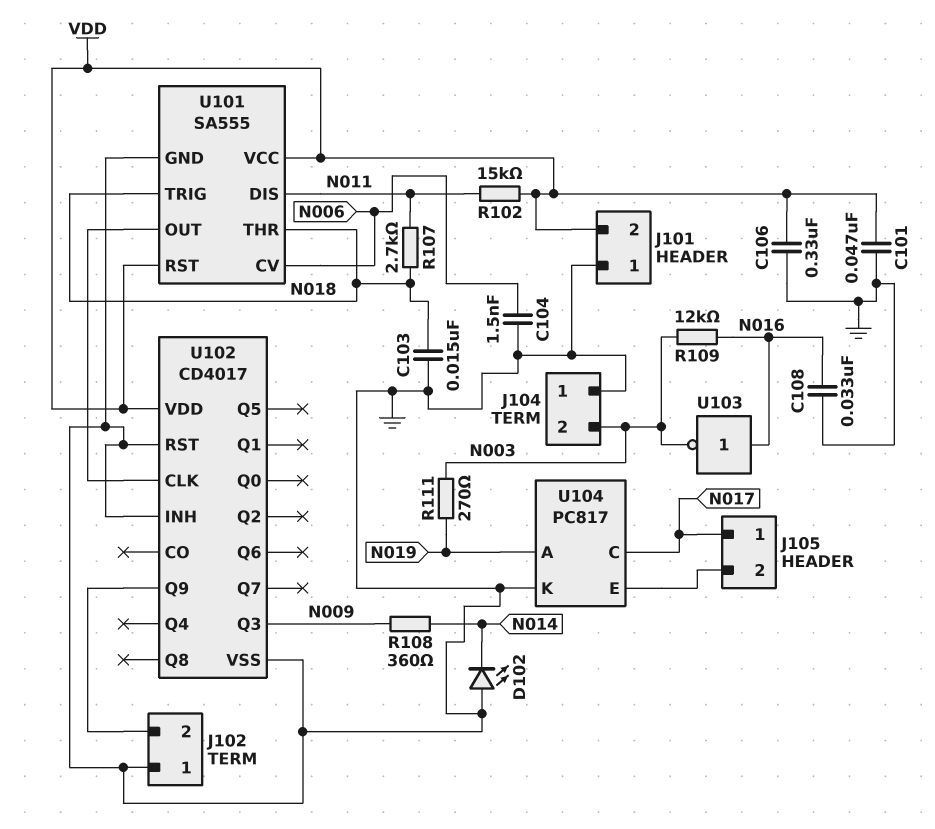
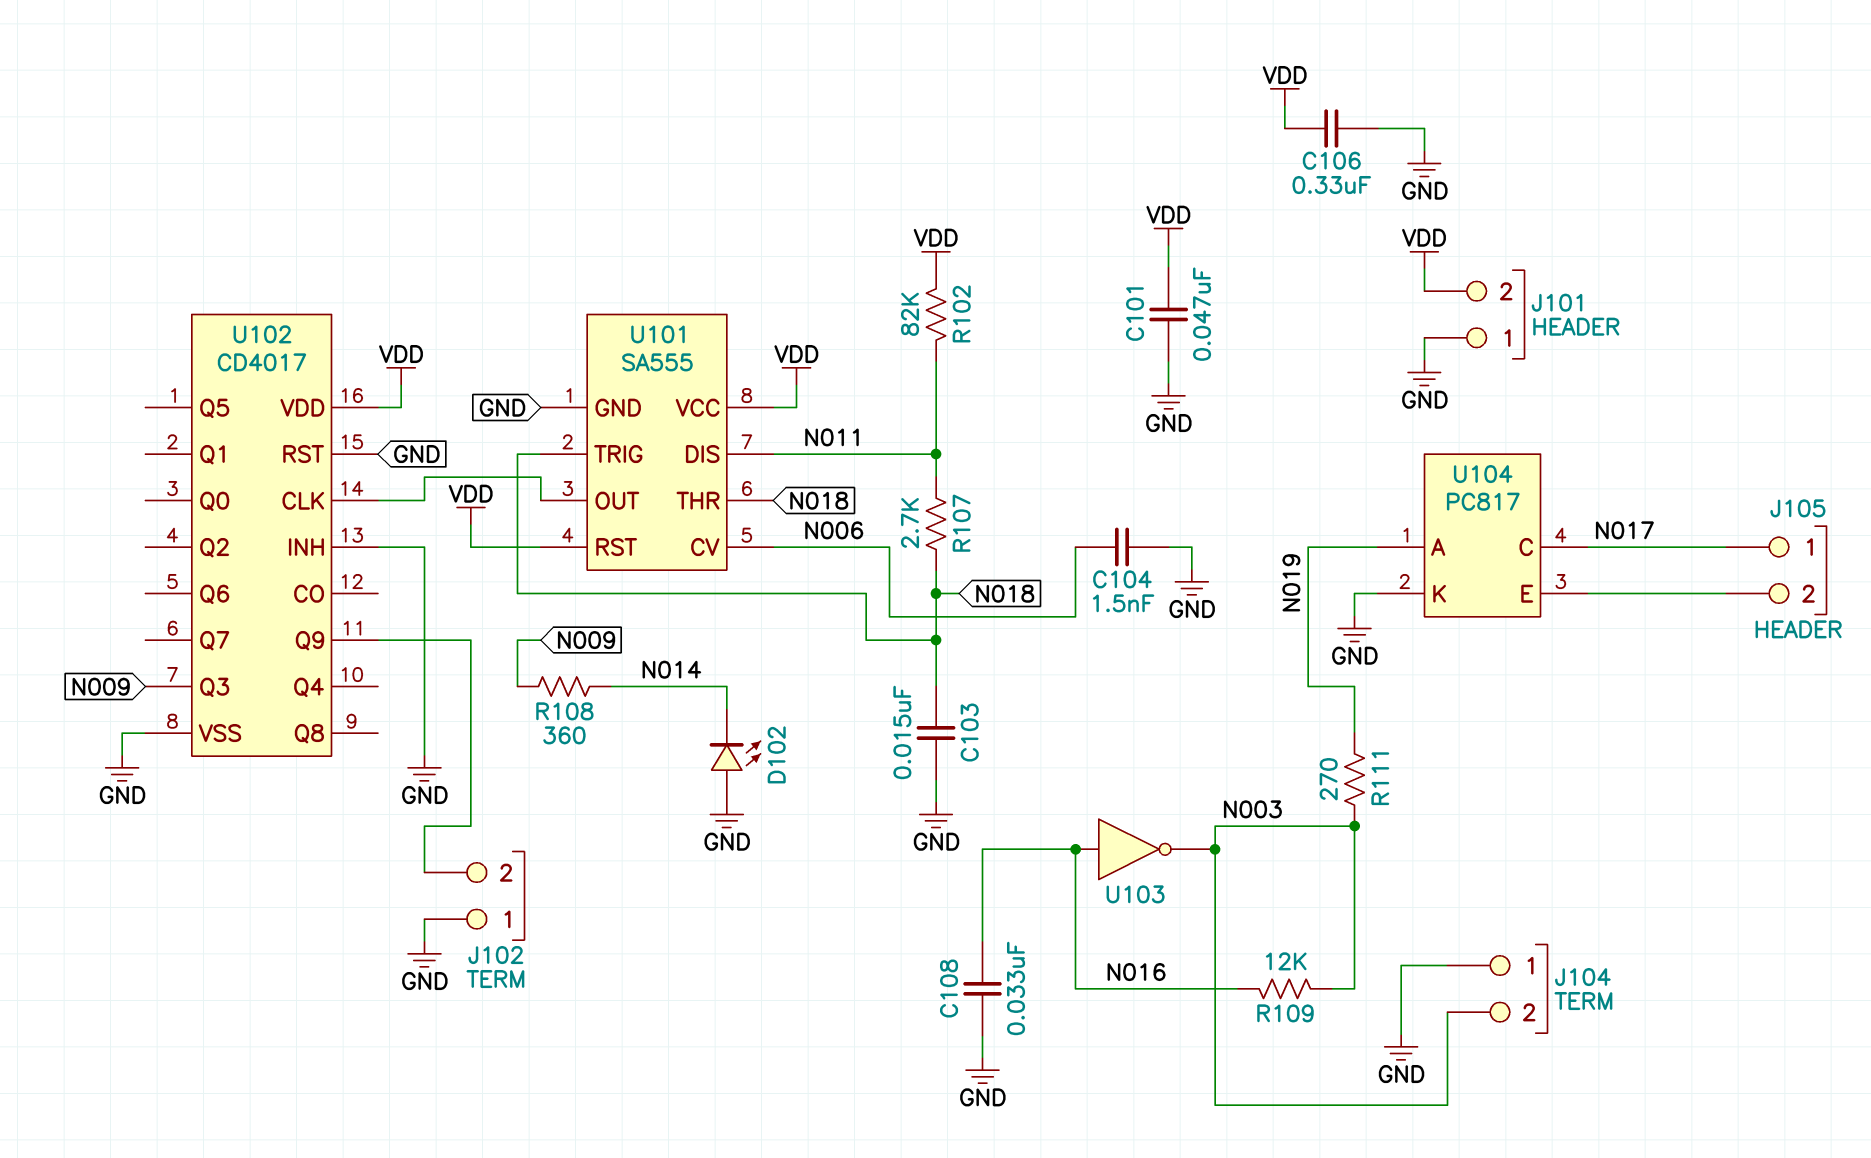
R102: 15k (N011, VDD) -> 82k (N011, VDD)

